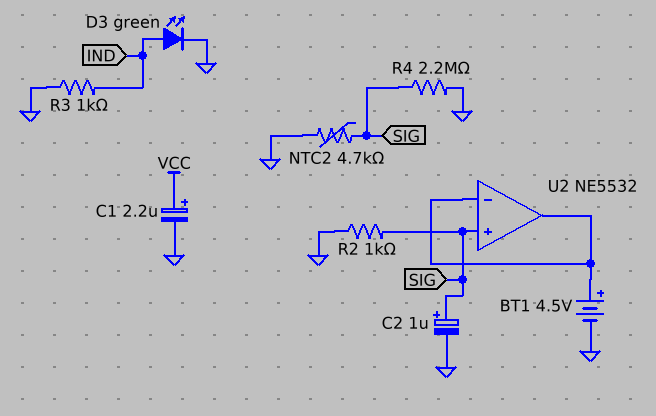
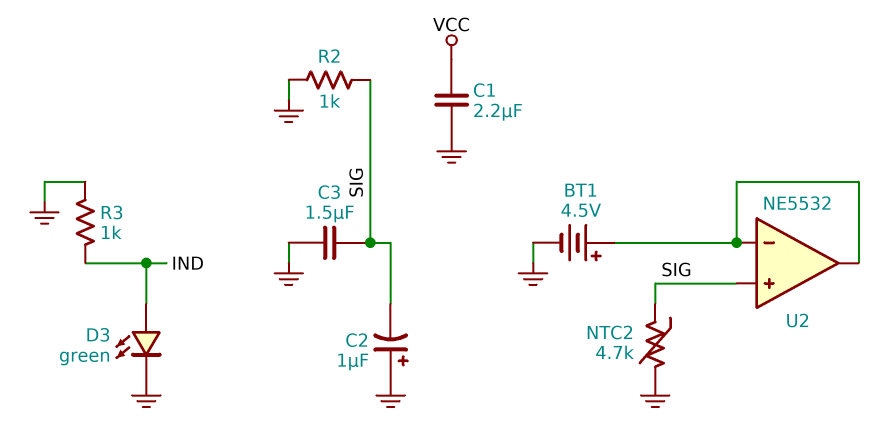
C1: 2.2uF (plus VCC, minus GND) -> 2.2uF (GND, VCC)
C2: 1uF (plus SIG, minus GND) -> 1uF (plus GND, minus SIG)
C3: none -> 1.5uF (GND, SIG)
R4: 2.2M (GND, SIG) -> none

